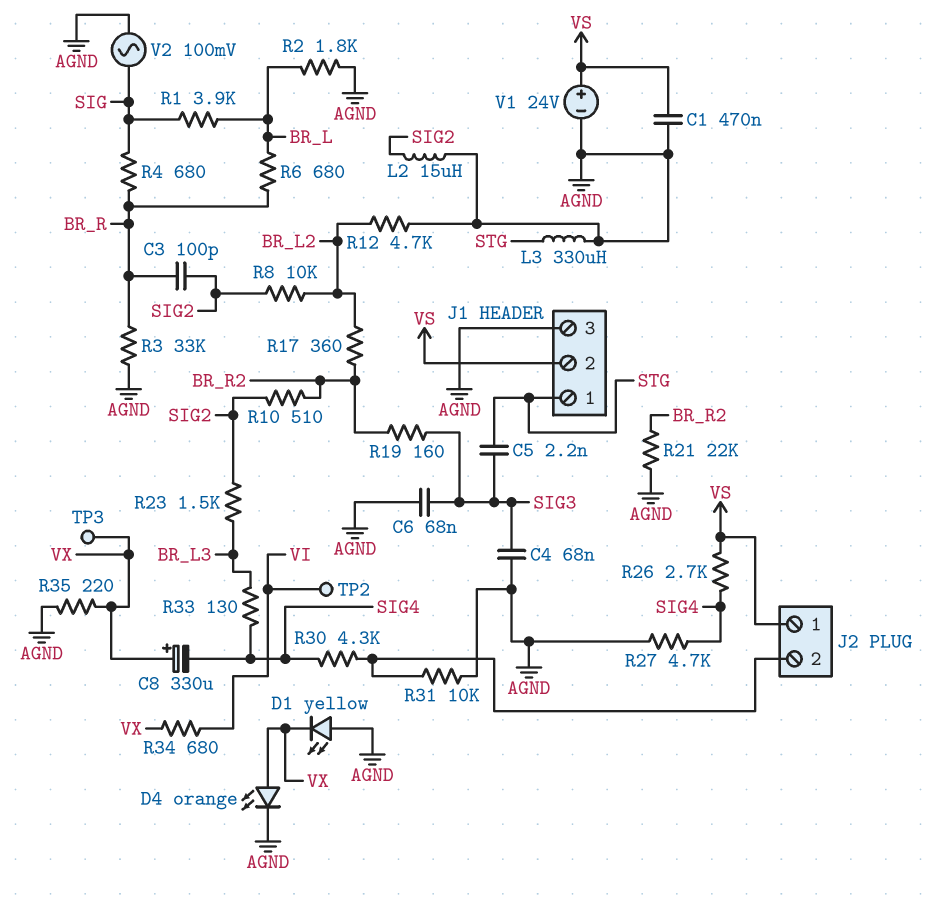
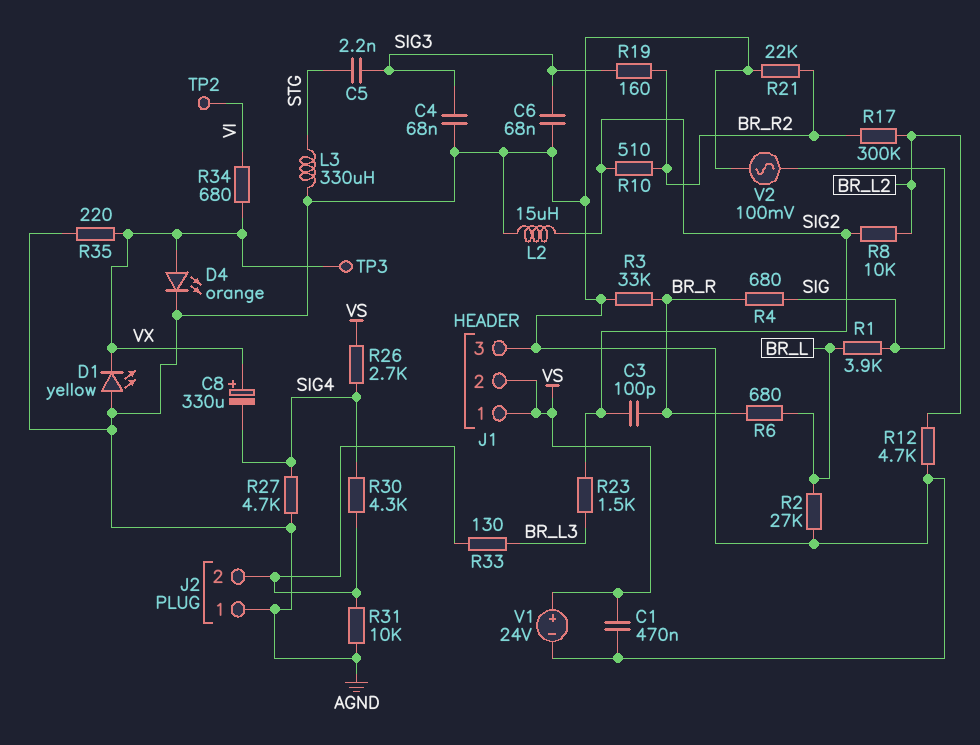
J1 pin 1: STG -> VS
J2 pin 1: VS -> AGND
R2: 1.8k (AGND, BR_L) -> 27k (AGND, BR_L)
R17: 360 (BR_L2, BR_R2) -> 300k (BR_L2, BR_R2)
R33: 130 (BR_L3, SIG4) -> 130 (BR_L3, J2/2)

